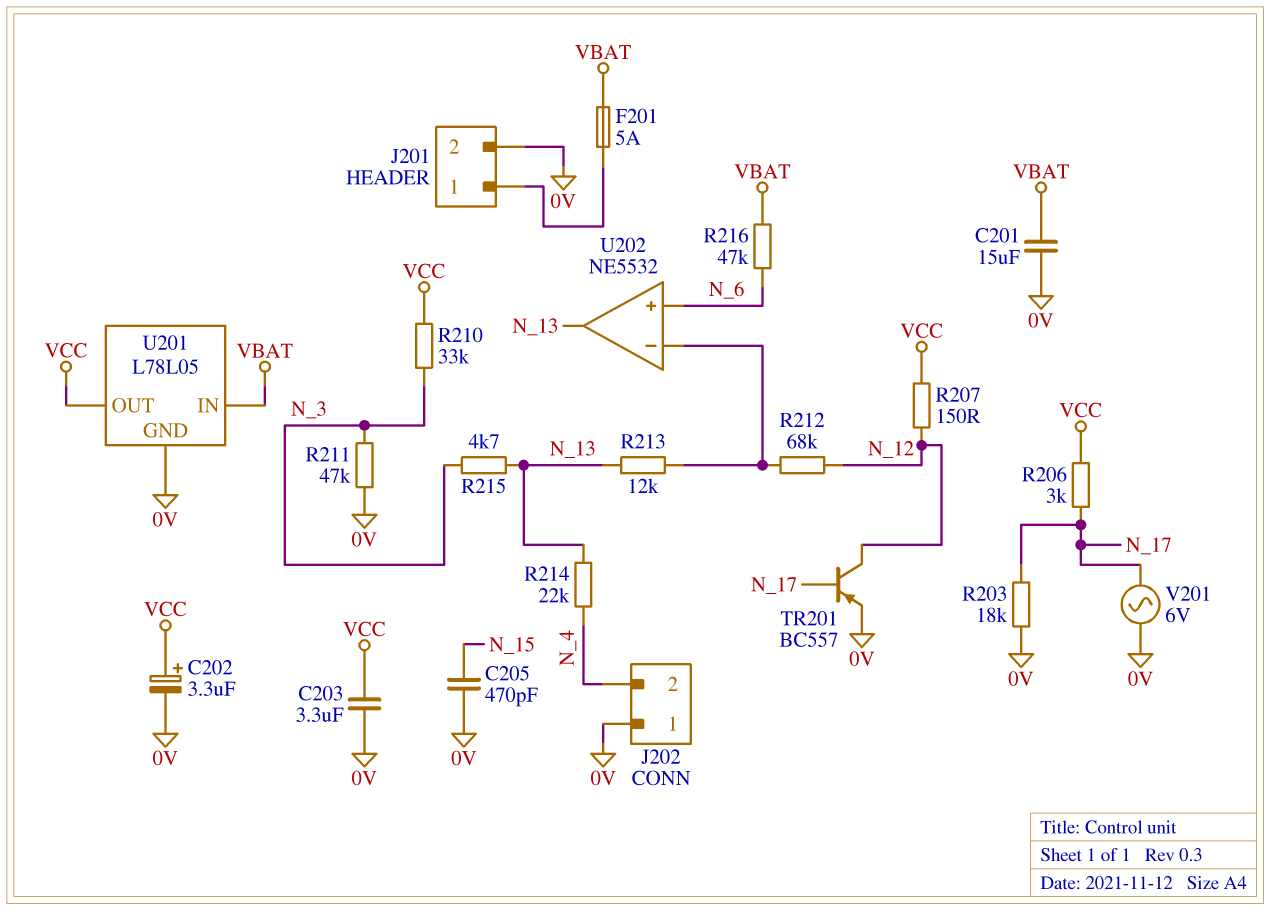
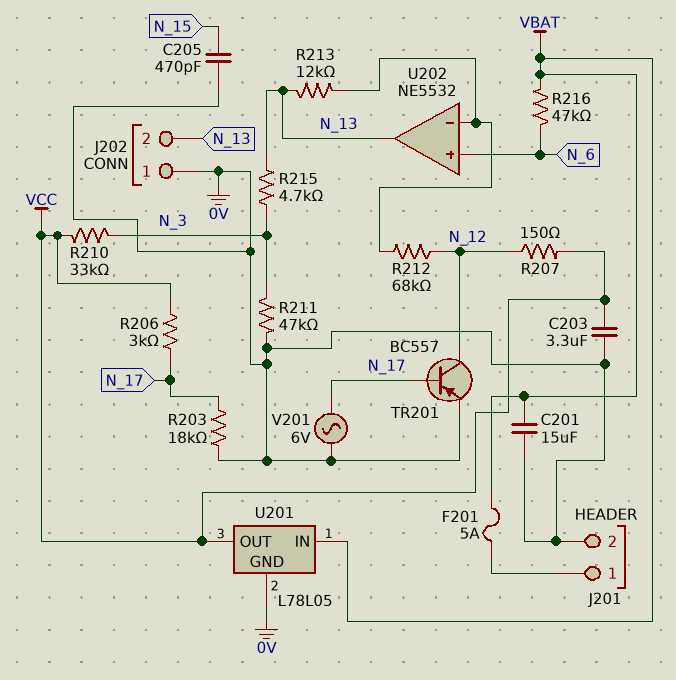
C202: 3.3uF (plus VCC, minus 0V) -> none
J202 pin 2: N_4 -> N_13
R214: 22k (N_4, N_13) -> none

